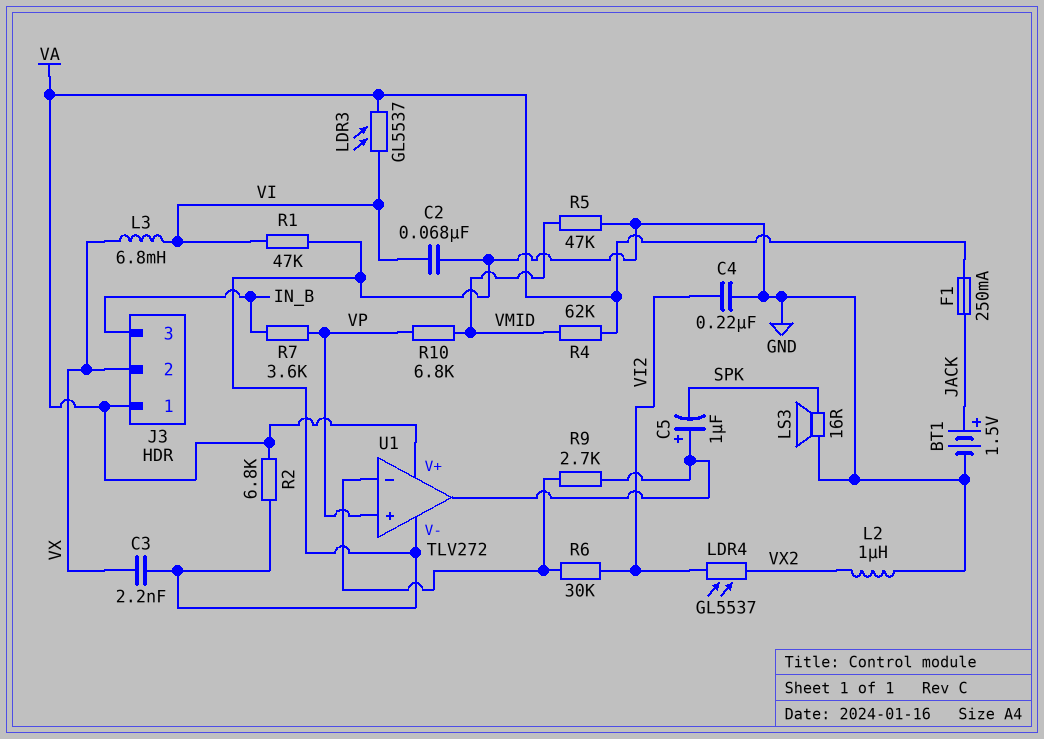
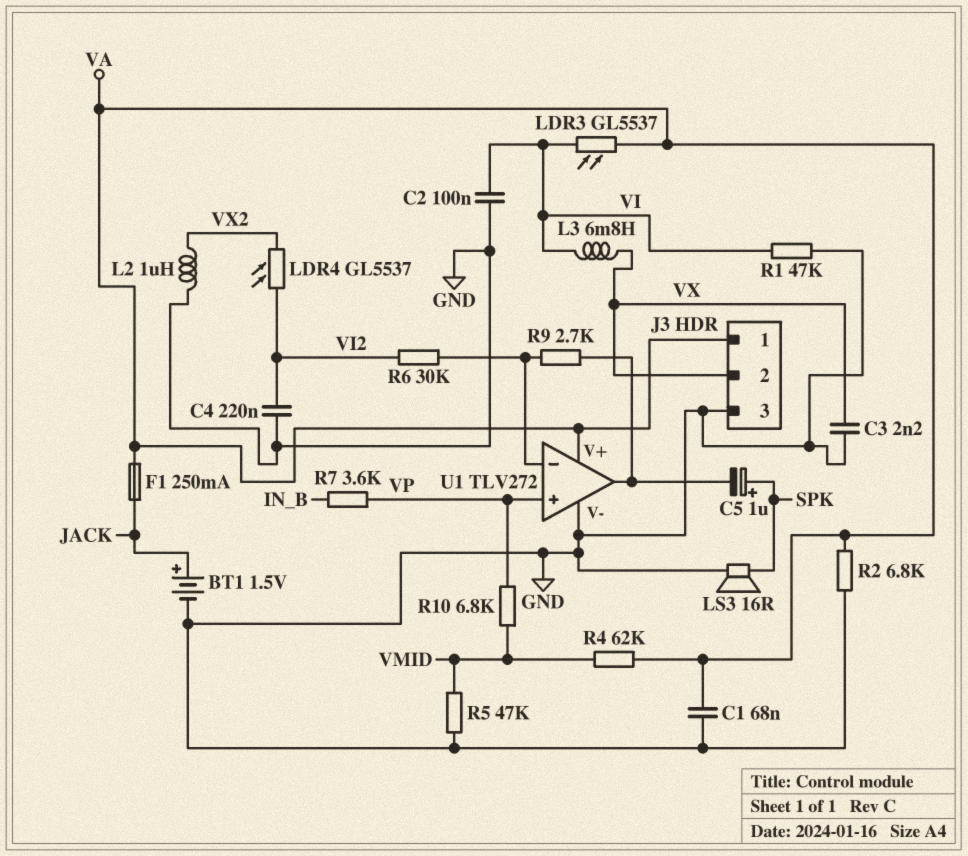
C1: none -> 68nF (GND, VA)
C2: 68nF (GND, VI) -> 100nF (GND, VI)
C5: 1uF (plus U1/out, minus SPK) -> 1uF (plus SPK, minus U1/out)
J3 pin 3: IN_B -> GND

